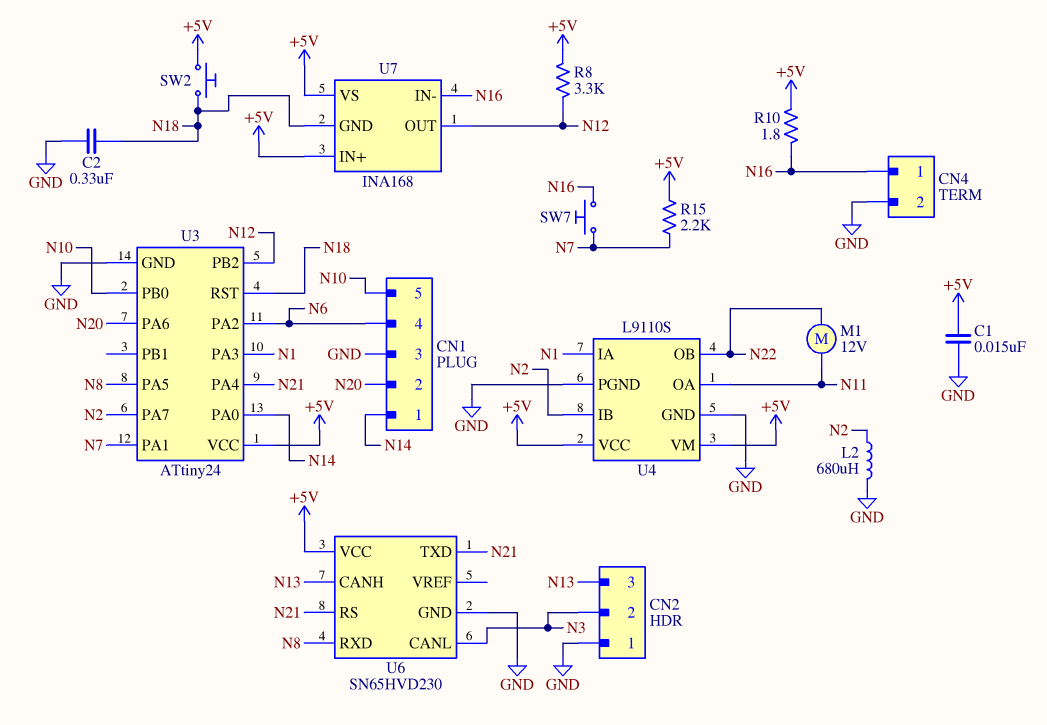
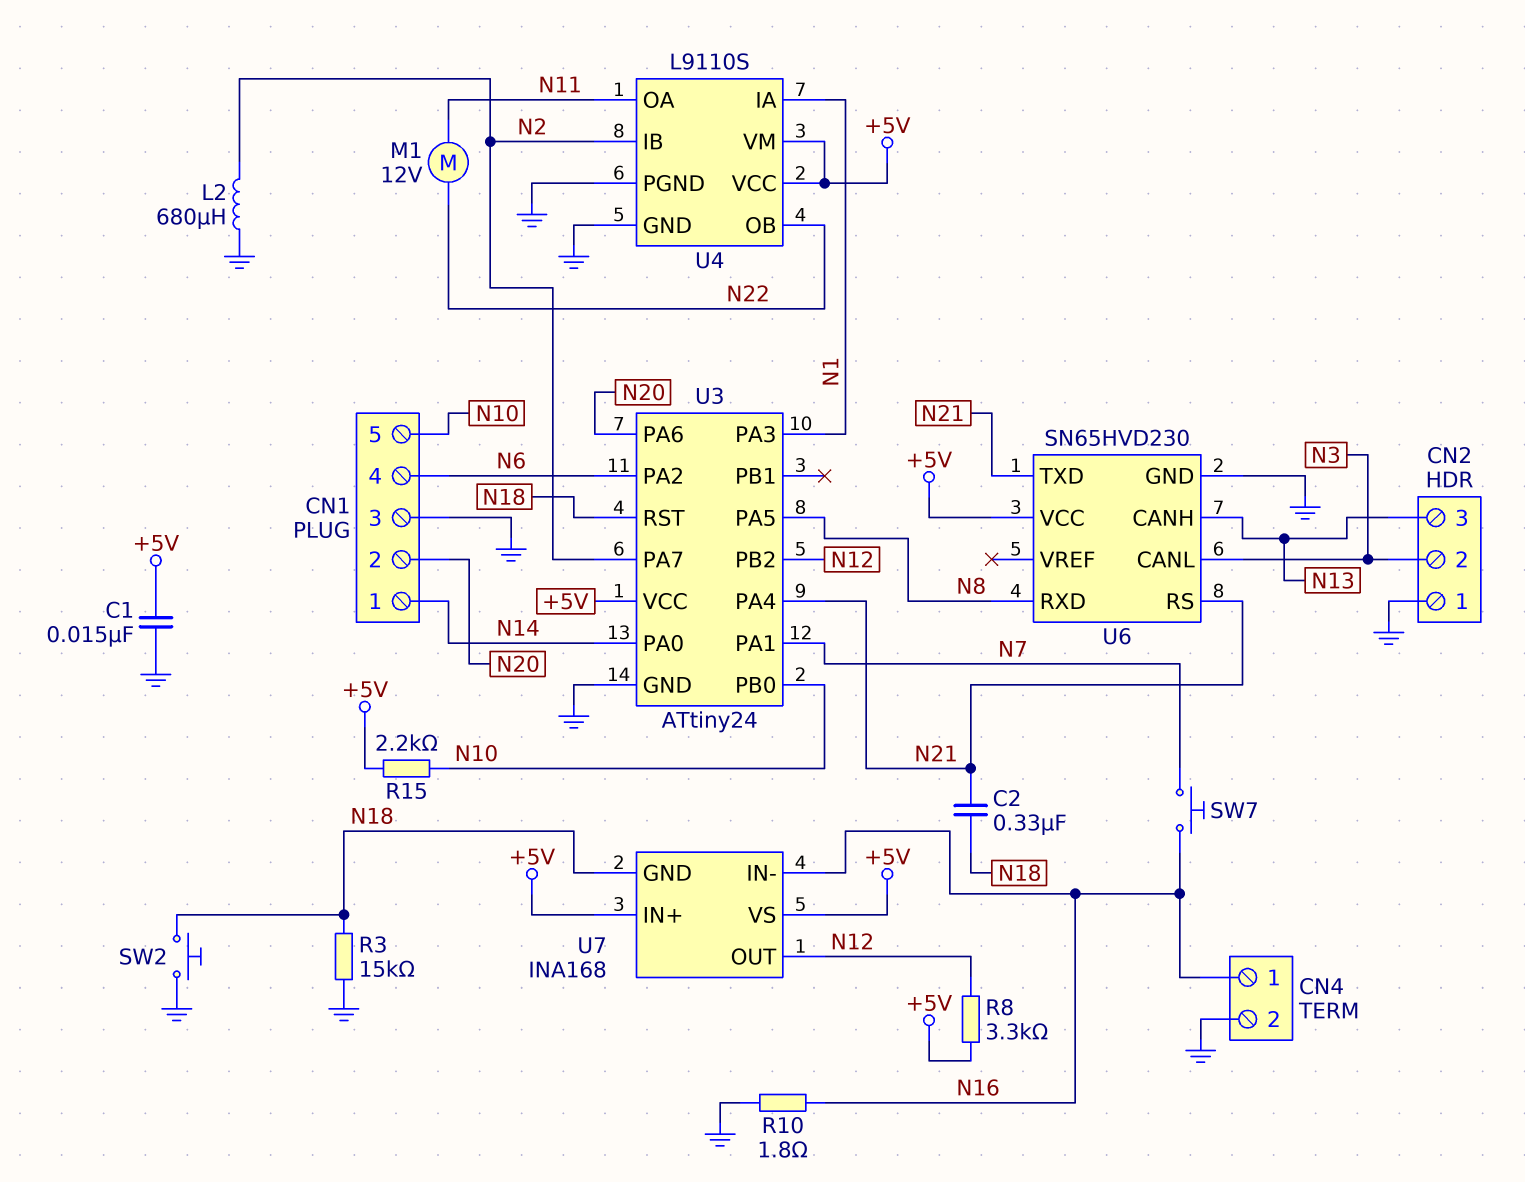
C2: 330nF (GND, N18) -> 330nF (N18, N21)
R3: none -> 15k (GND, N18)
R10: 1.8 (+5V, N16) -> 1.8 (GND, N16)
R15: 2.2k (+5V, N7) -> 2.2k (+5V, N10)
SW2: button (+5V, N18) -> button (GND, N18)

